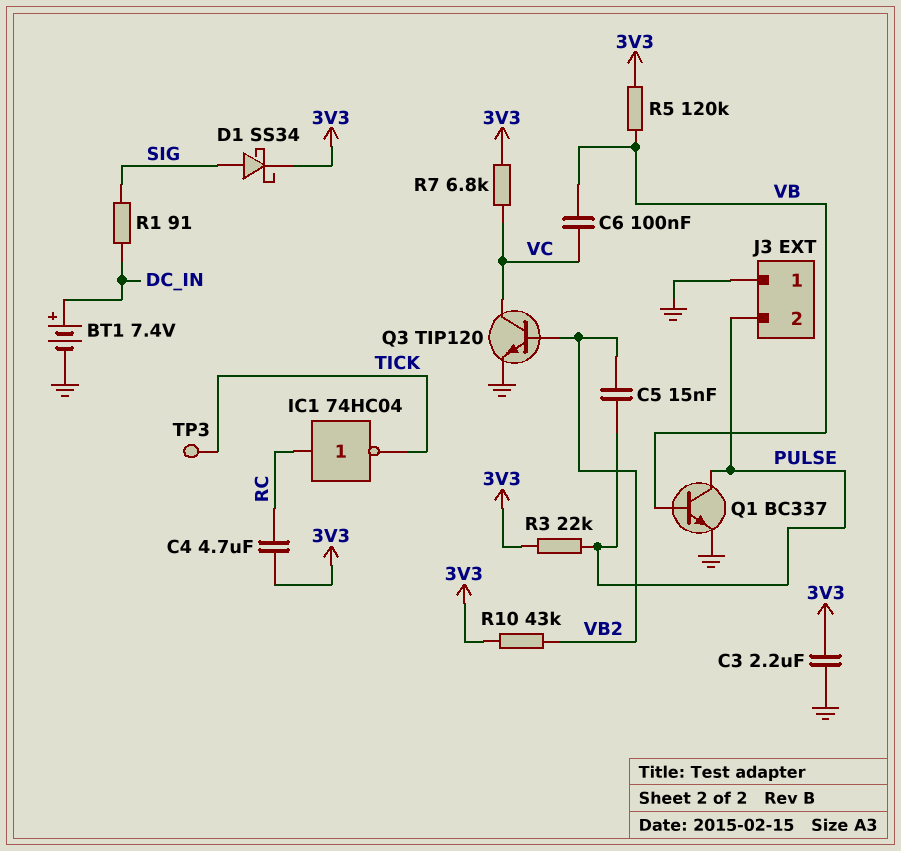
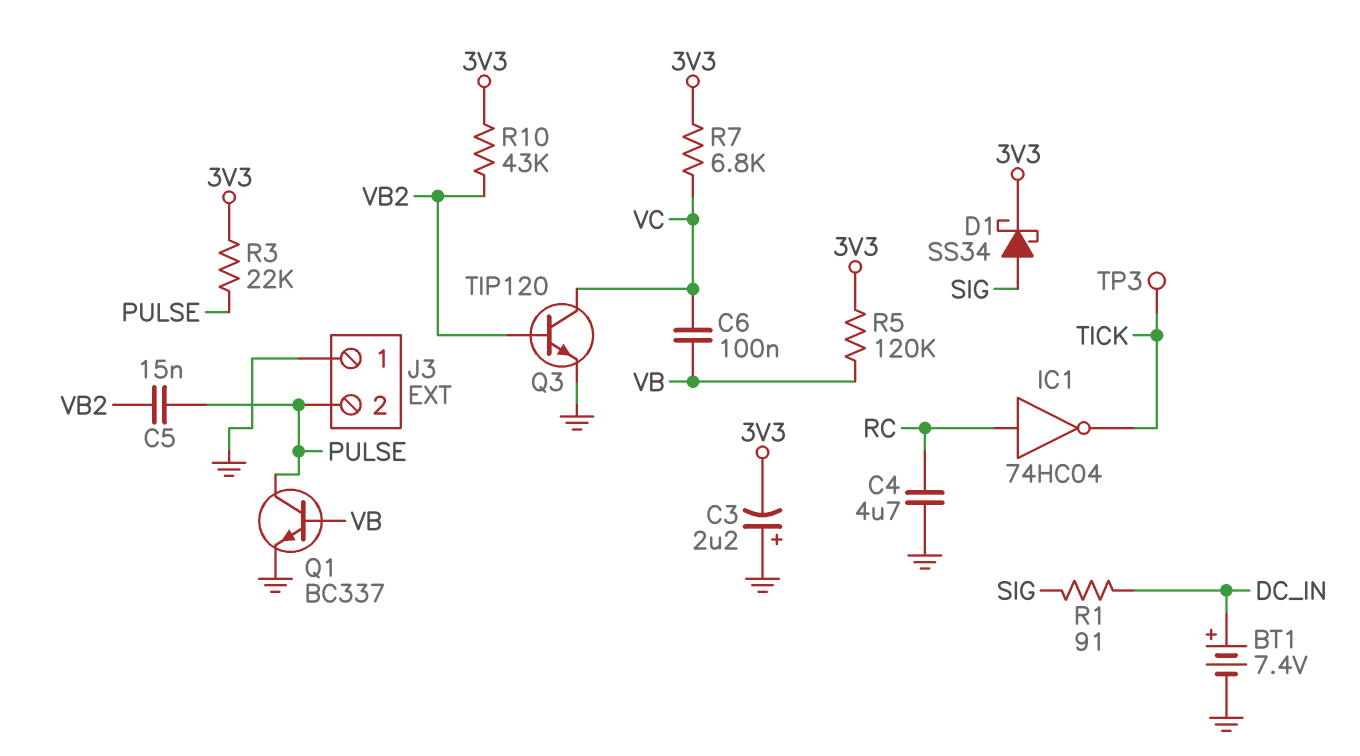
C3: 2.2uF (3V3, GND) -> 2.2uF (plus GND, minus 3V3)
C4: 4.7uF (3V3, RC) -> 4.7uF (GND, RC)

